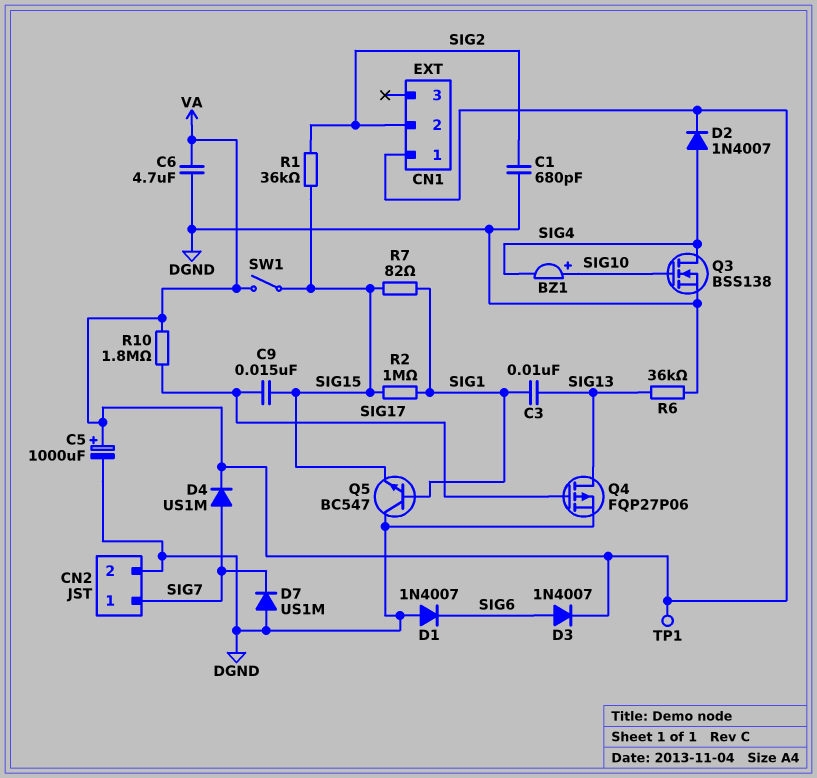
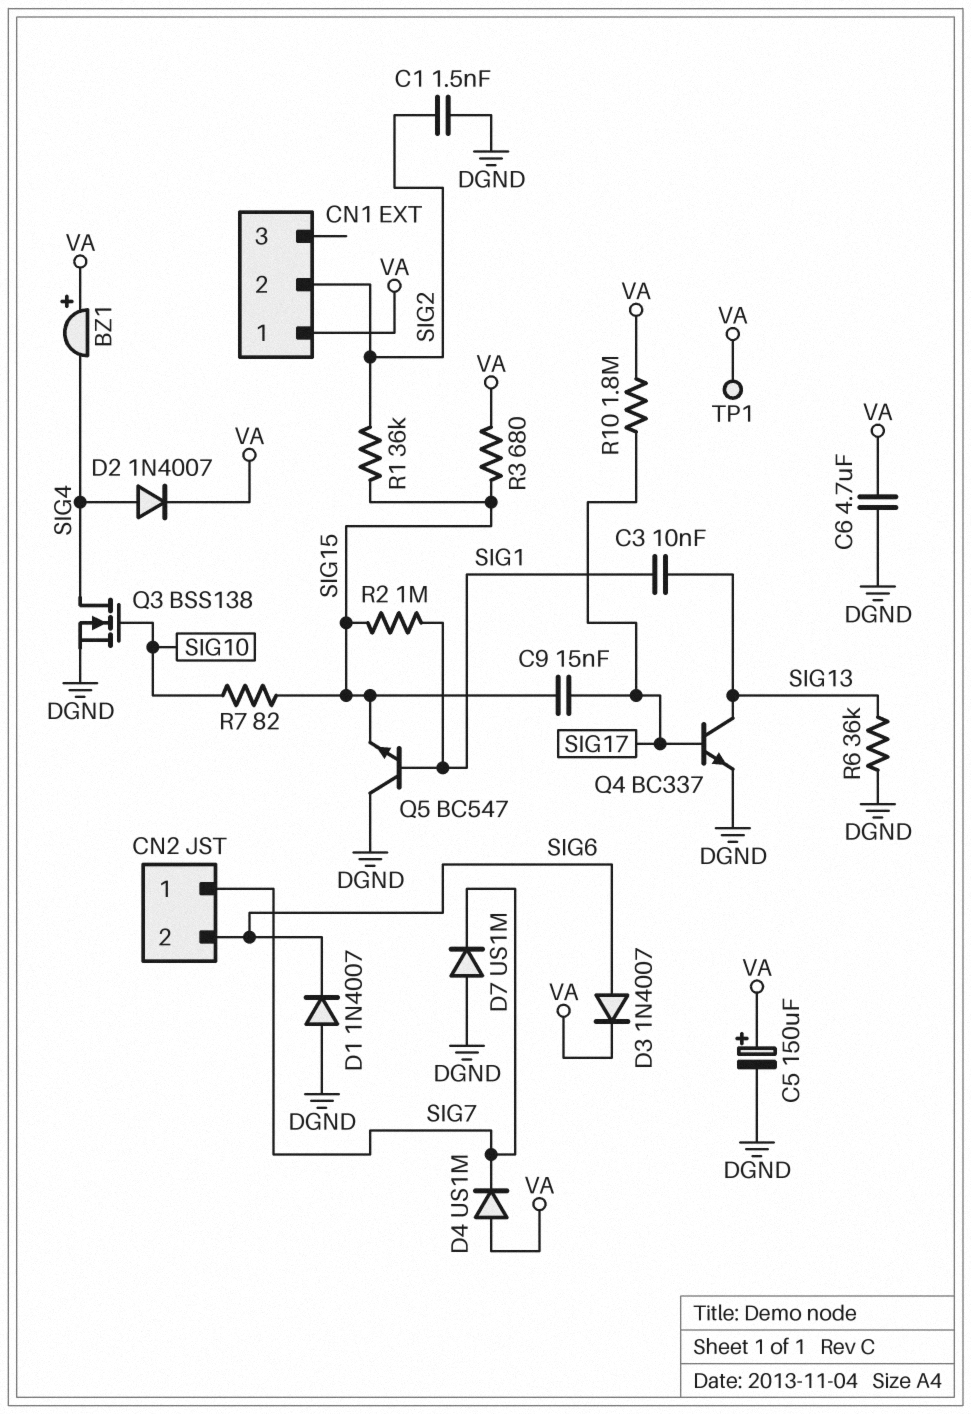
BZ1: buzzer (plus SIG10, minus SIG4) -> buzzer (plus VA, minus SIG4)
C1: 680pF (DGND, SIG2) -> 1.5nF (DGND, SIG2)
C5: 1000uF (plus VA, minus DGND) -> 150uF (plus VA, minus DGND)
CN2 pin 2: DGND -> SIG6
D4: diode US1M (A SIG7, K VA) -> diode US1M (A VA, K SIG7)
Q4: PMOS FQP27P06 (G SIG17, D SIG13, S DGND) -> NPN BC337 (B SIG17, C SIG13, E DGND)
R3: none -> 680 (SIG15, VA)
R7: 82 (SIG1, SIG15) -> 82 (SIG10, SIG15)
SW1: switch (SIG15, VA) -> none

